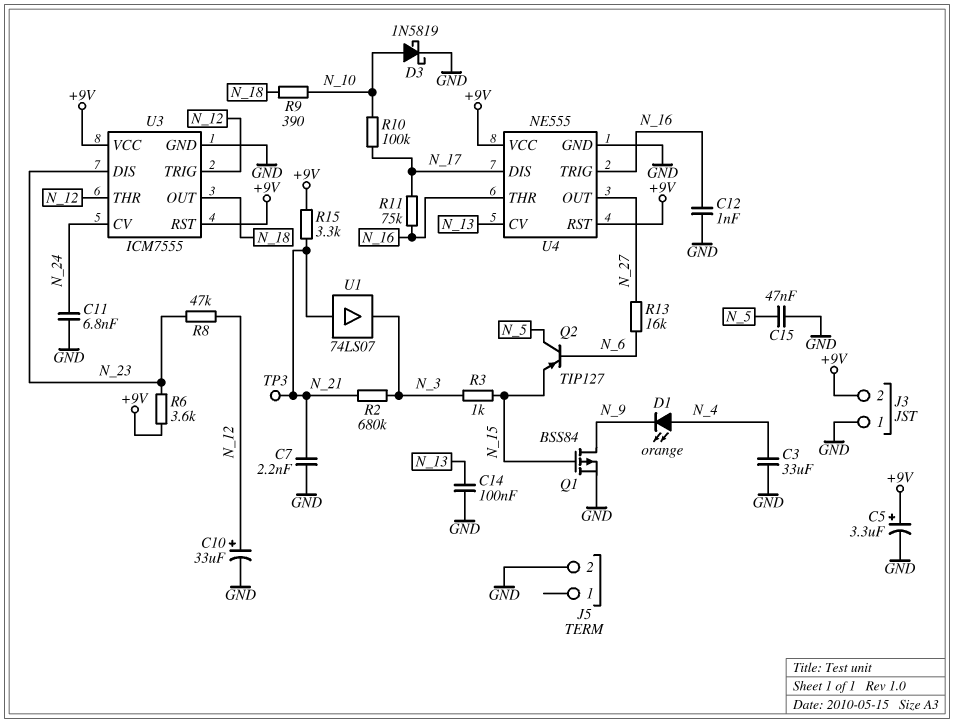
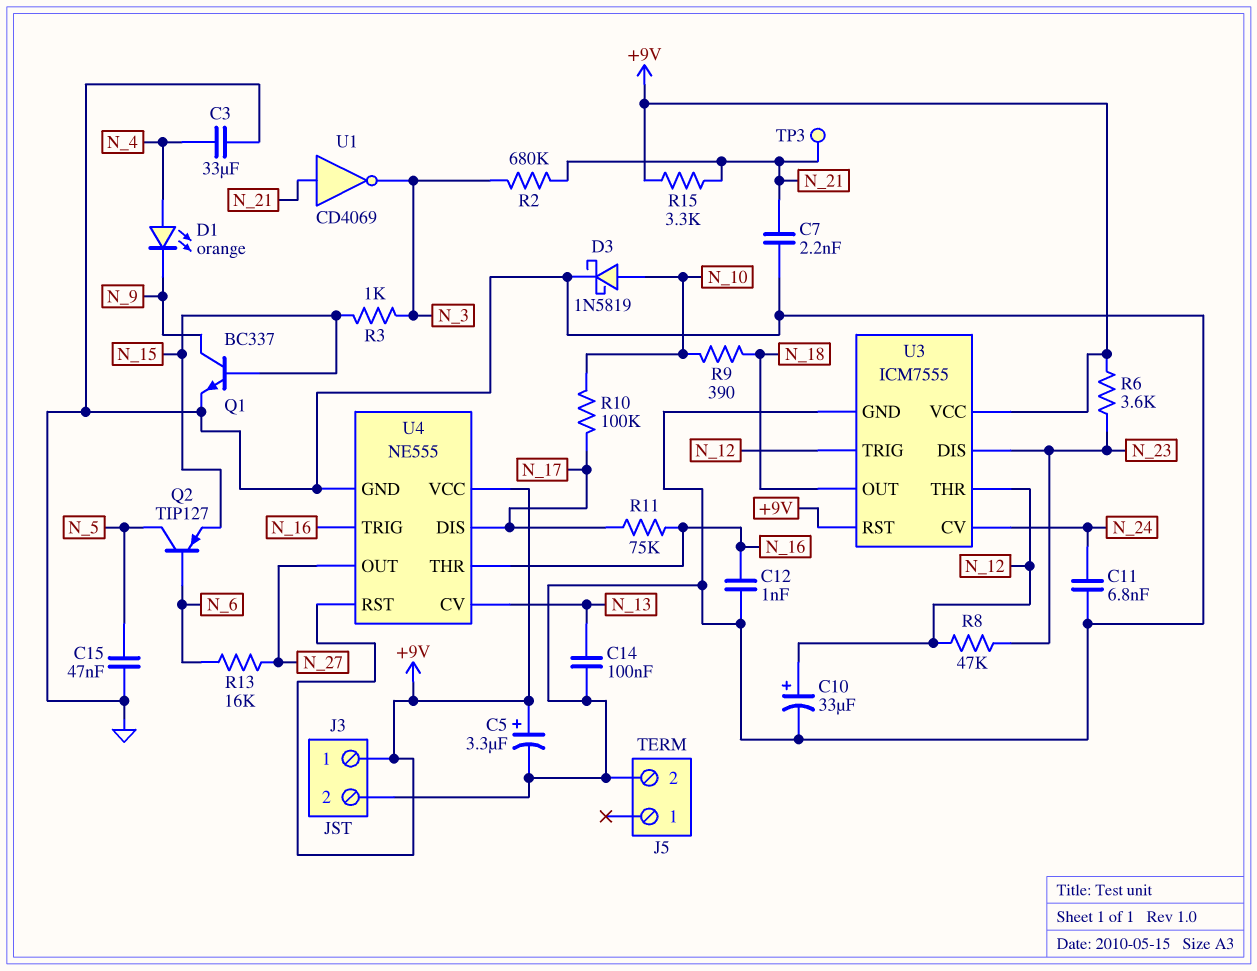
J3 pin 1: GND -> +9V
J3 pin 2: +9V -> GND
Q1: PMOS BSS84 (G N_15, D N_9, S GND) -> NPN BC337 (B N_15, C N_9, E GND)
U1: buffer 74LS07 (in N_21, out N_3) -> NOT CD4069 (in N_21, out N_3)

